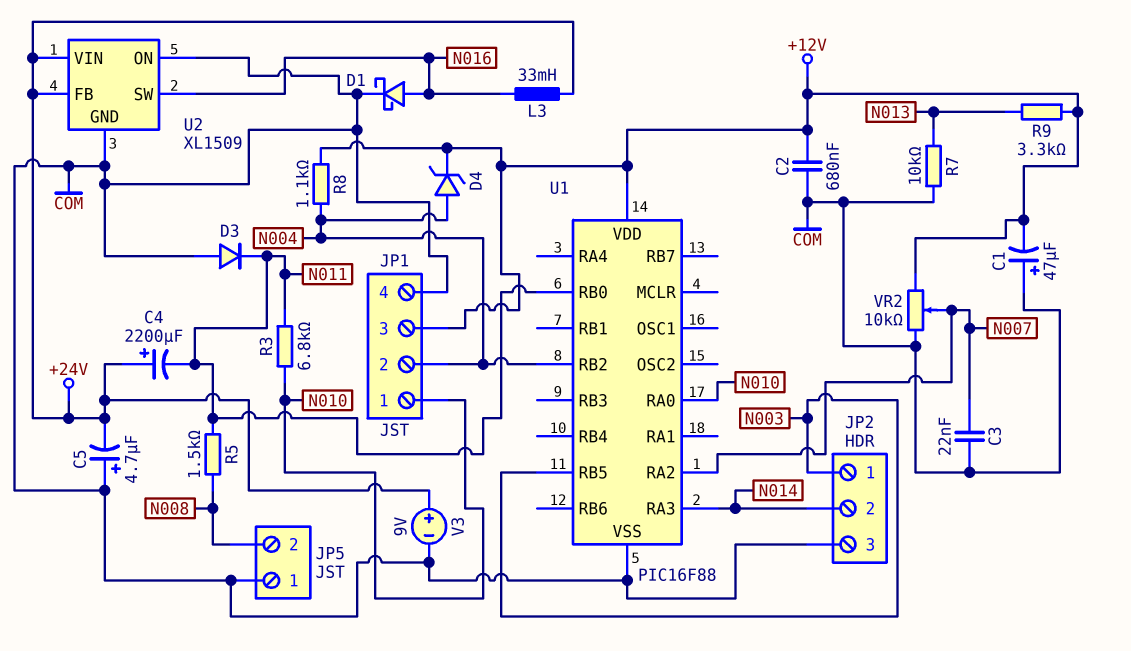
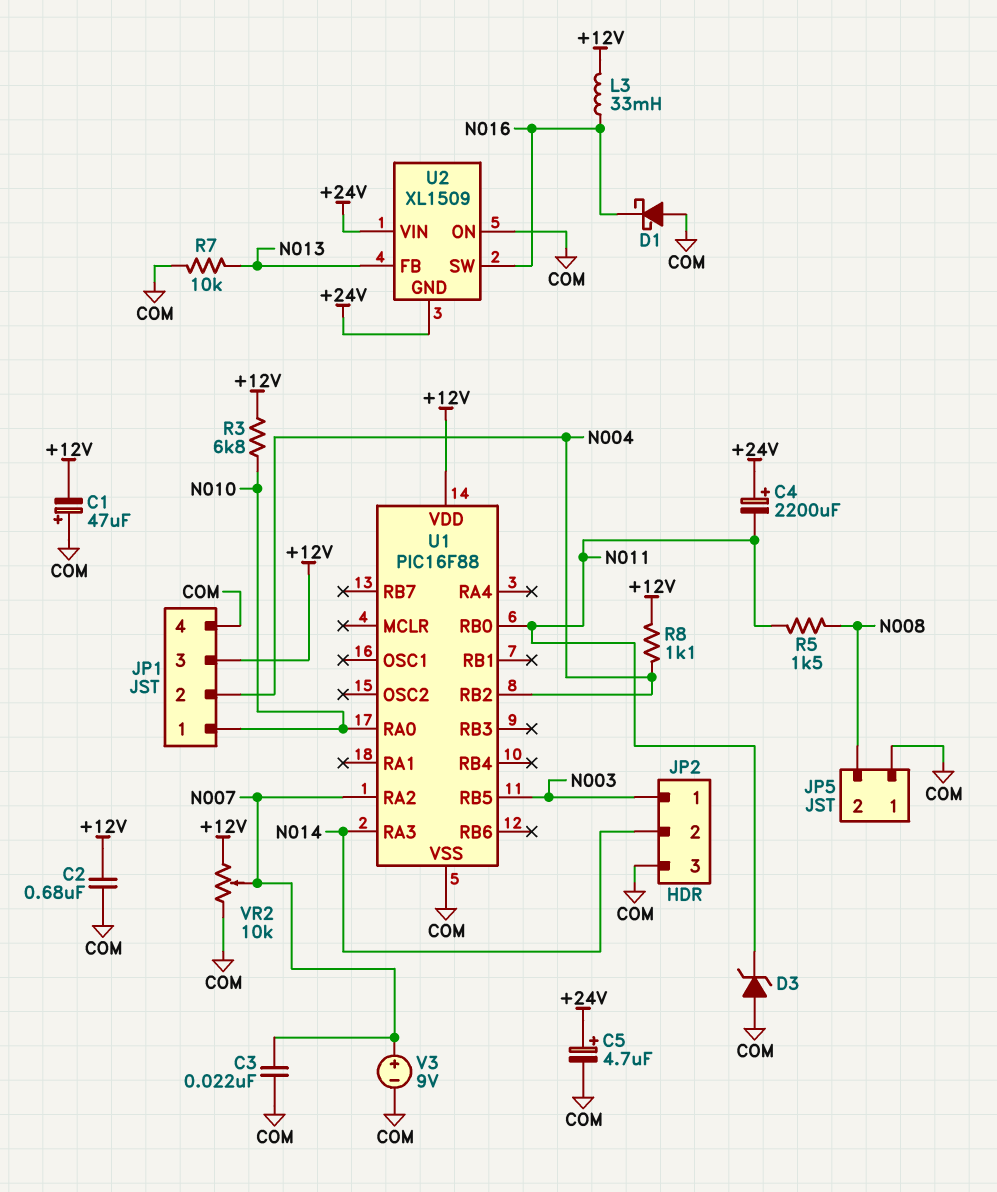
C5: 4.7uF (plus COM, minus +24V) -> 4.7uF (plus +24V, minus COM)
D1: schottky (A N016, K COM) -> schottky (A COM, K N016)
D3: diode (A COM, K N011) -> zener (A COM, K N011)
D4: zener (A N004, K +12V) -> none
L3: 33mH (+24V, N016) -> 33mH (+12V, N016)
R3: 6.8k (N010, N011) -> 6.8k (+12V, N010)
R9: 3.3k (+12V, N013) -> none
U2 pin FB: +24V -> N013
U2 pin GND: COM -> +24V
V3: 9V (plus +24V, minus COM) -> 9V (plus N007, minus COM)

